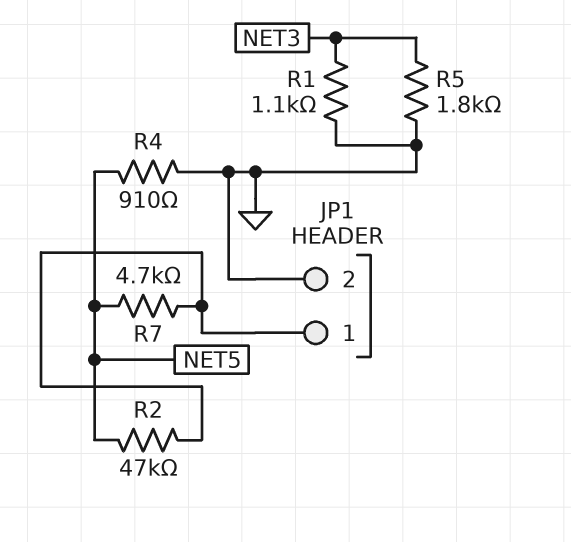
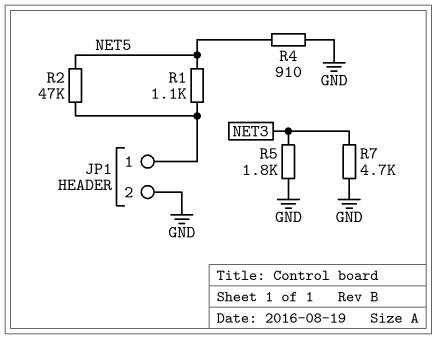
R1: 1.1k (GND, NET3) -> 1.1k (JP1/1, NET5)
R7: 4.7k (JP1/1, NET5) -> 4.7k (GND, NET3)

